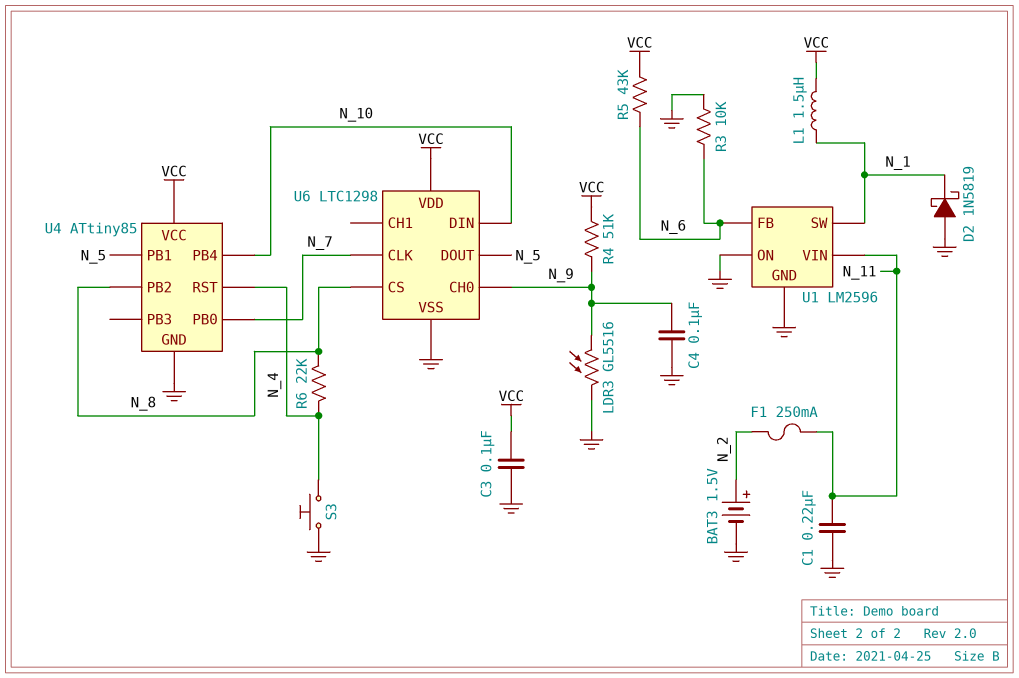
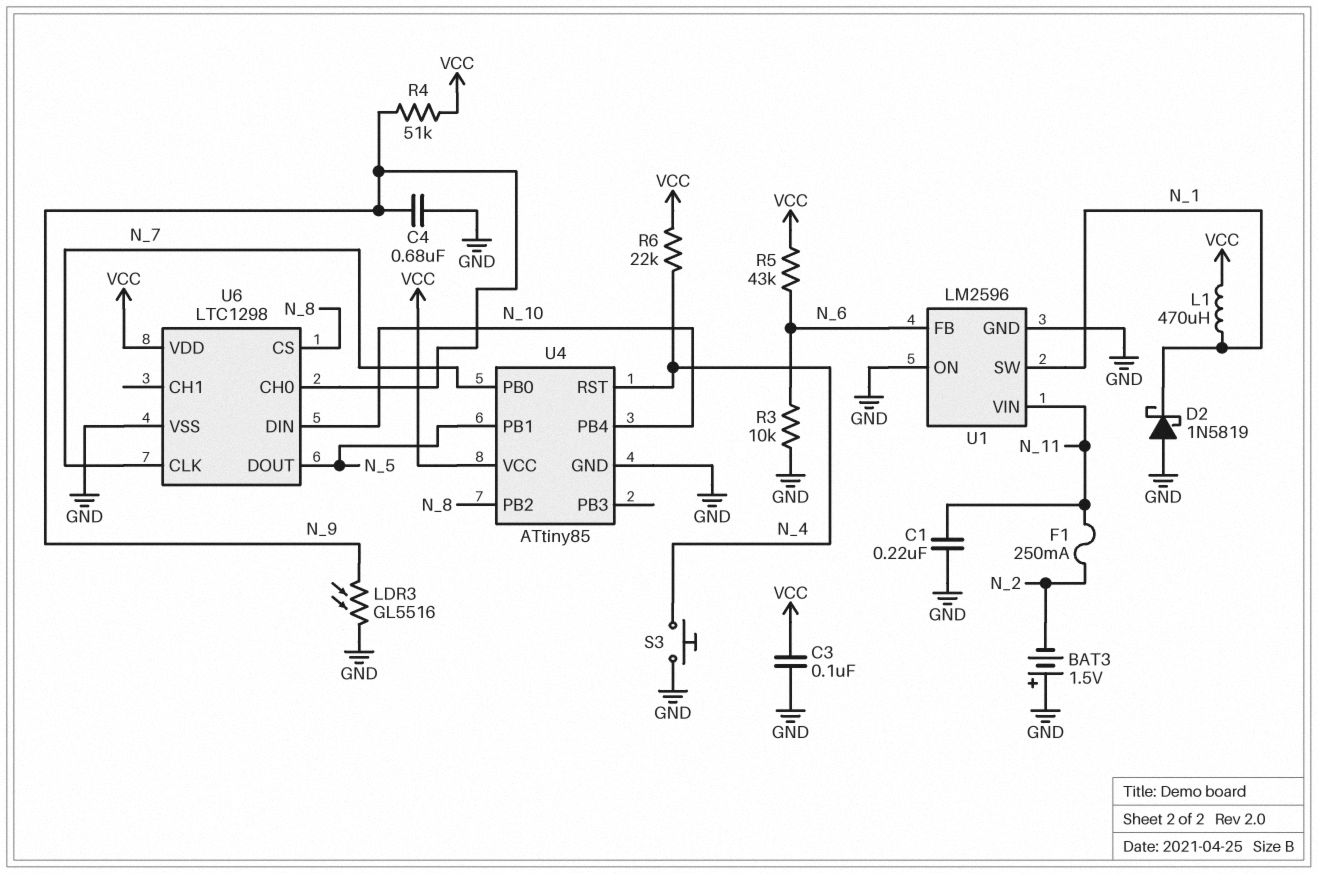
BAT3: 1.5V (plus N_2, minus GND) -> 1.5V (plus GND, minus N_2)
C4: 100nF (GND, N_9) -> 680nF (GND, N_9)
L1: 1.5uH (N_1, VCC) -> 470uH (N_1, VCC)
R6: 22k (N_4, N_8) -> 22k (N_4, VCC)

